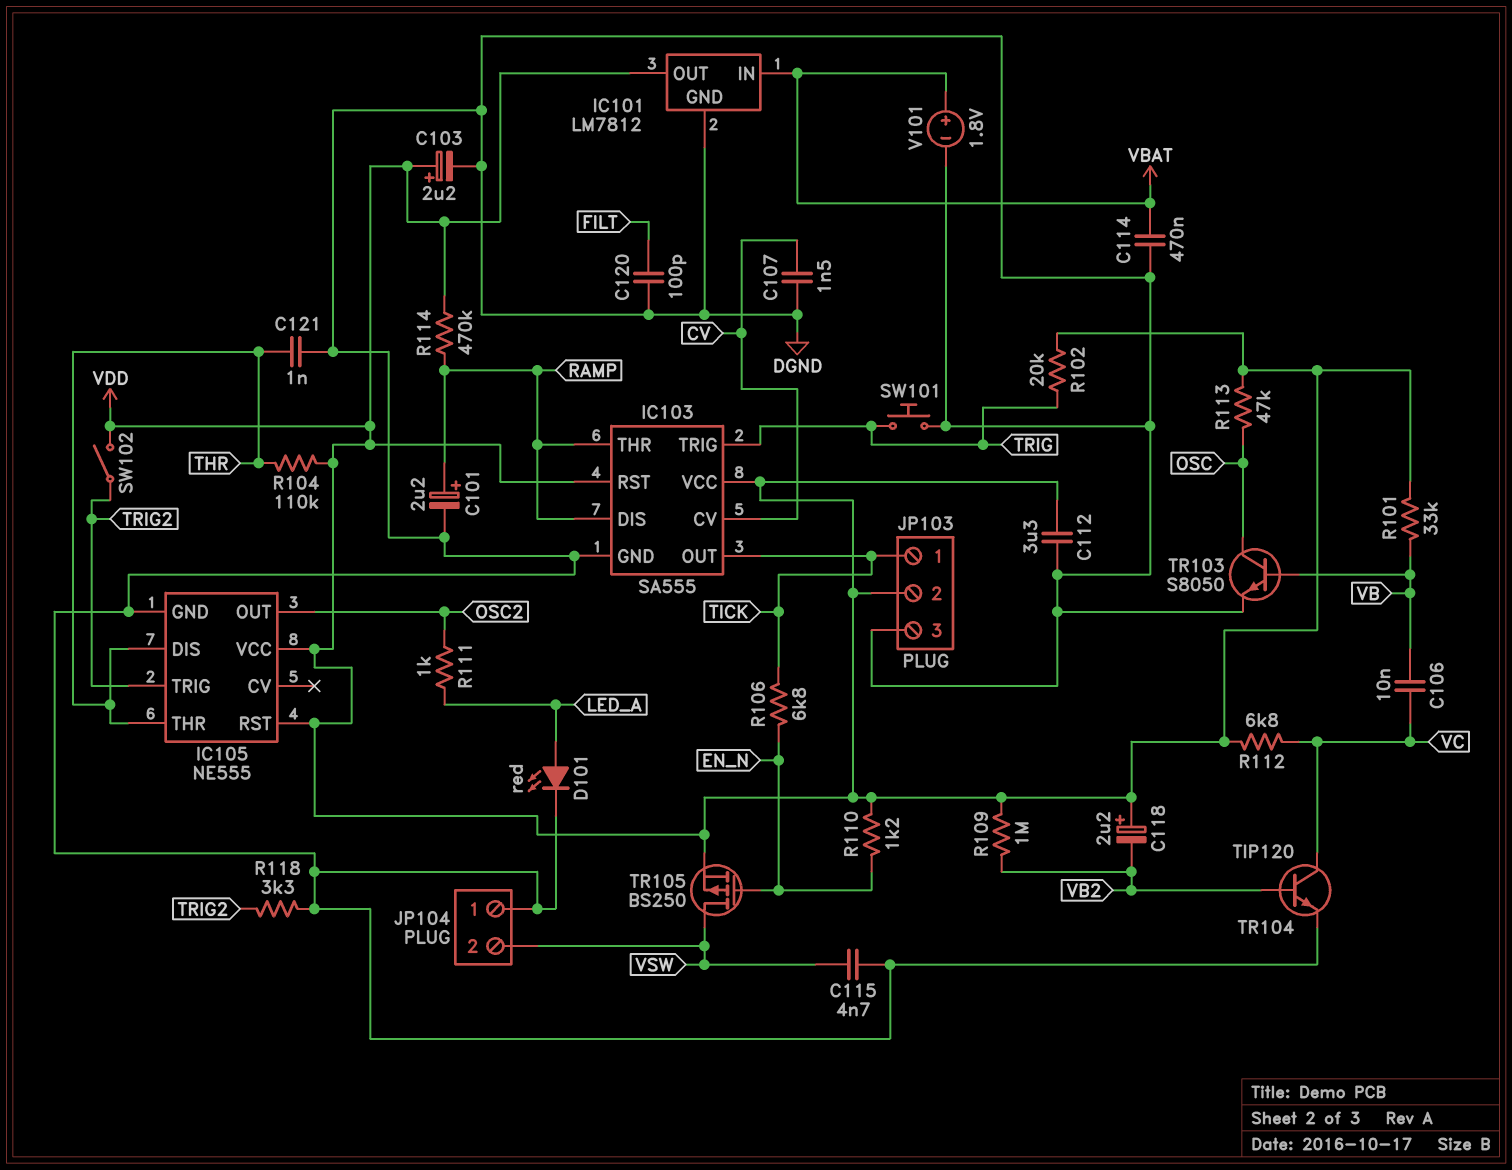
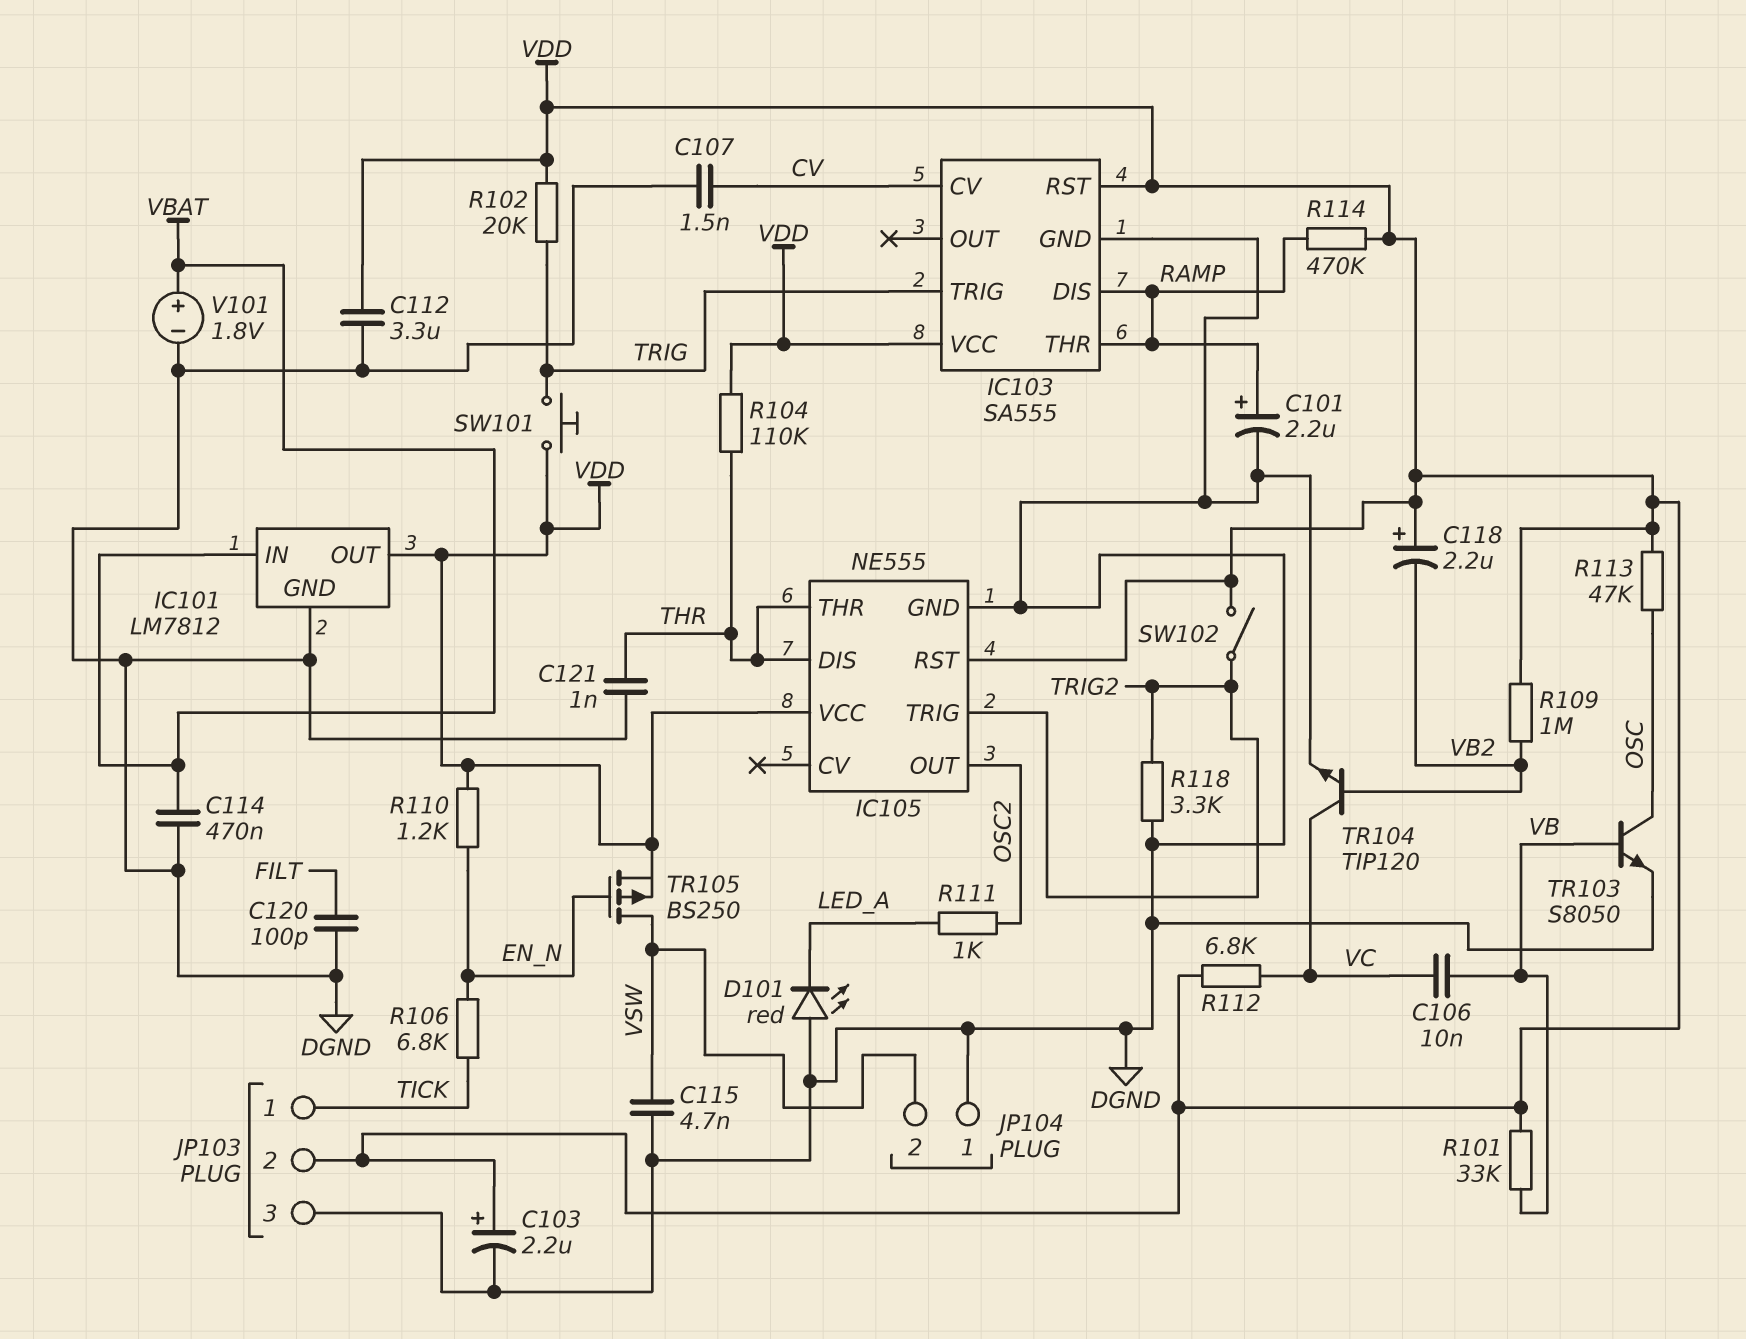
D101: LED red (A LED_A, K DGND) -> LED red (A DGND, K LED_A)
IC103 pin OUT: TICK -> none
SW101: button (DGND, TRIG) -> button (TRIG, VDD)

